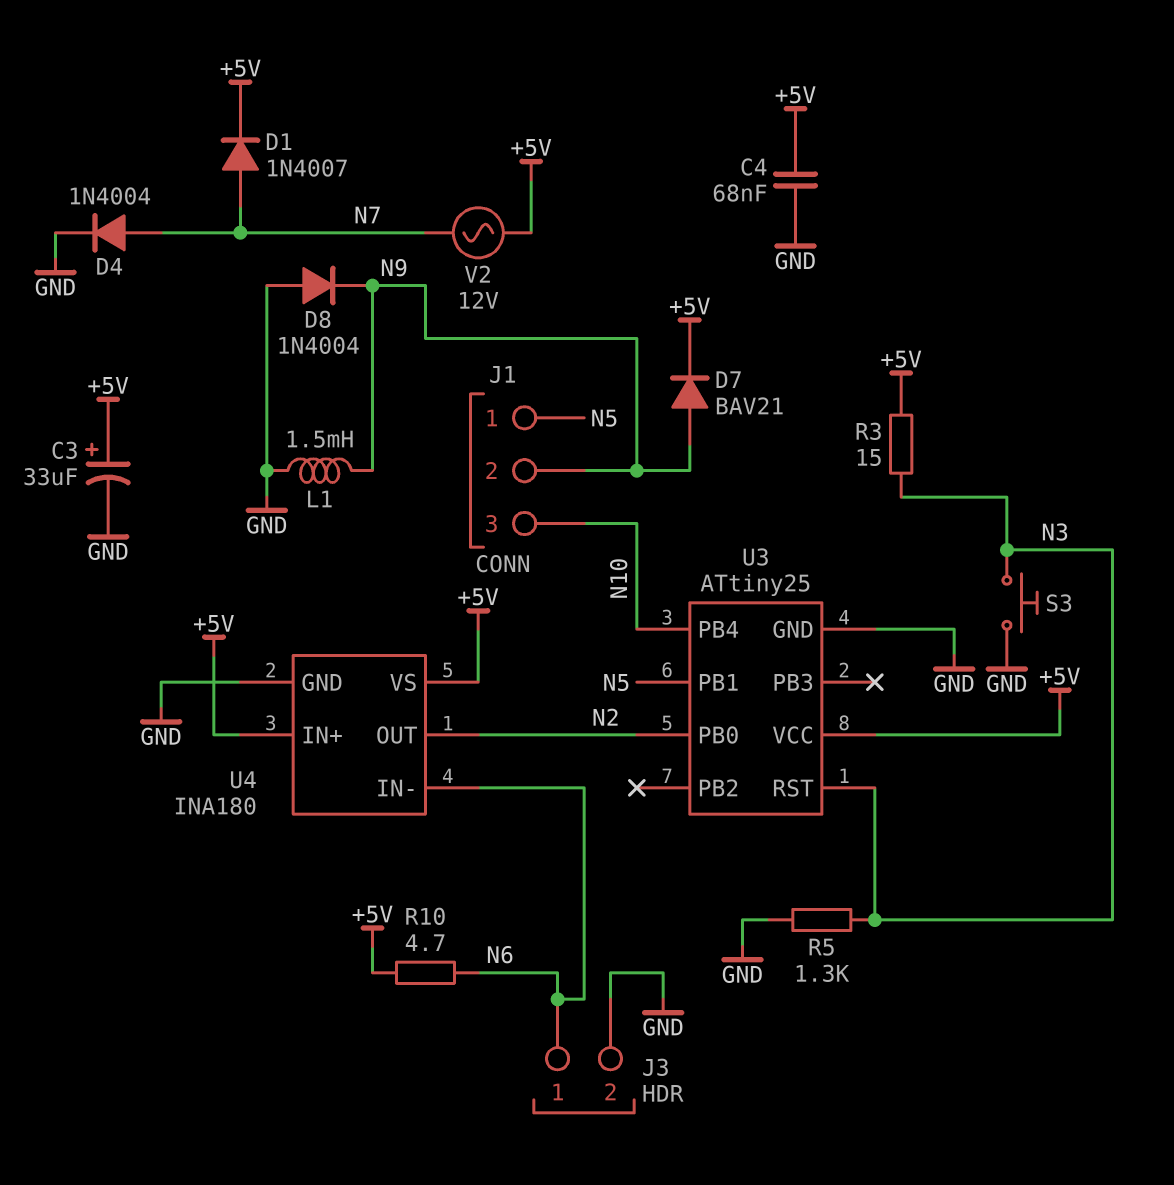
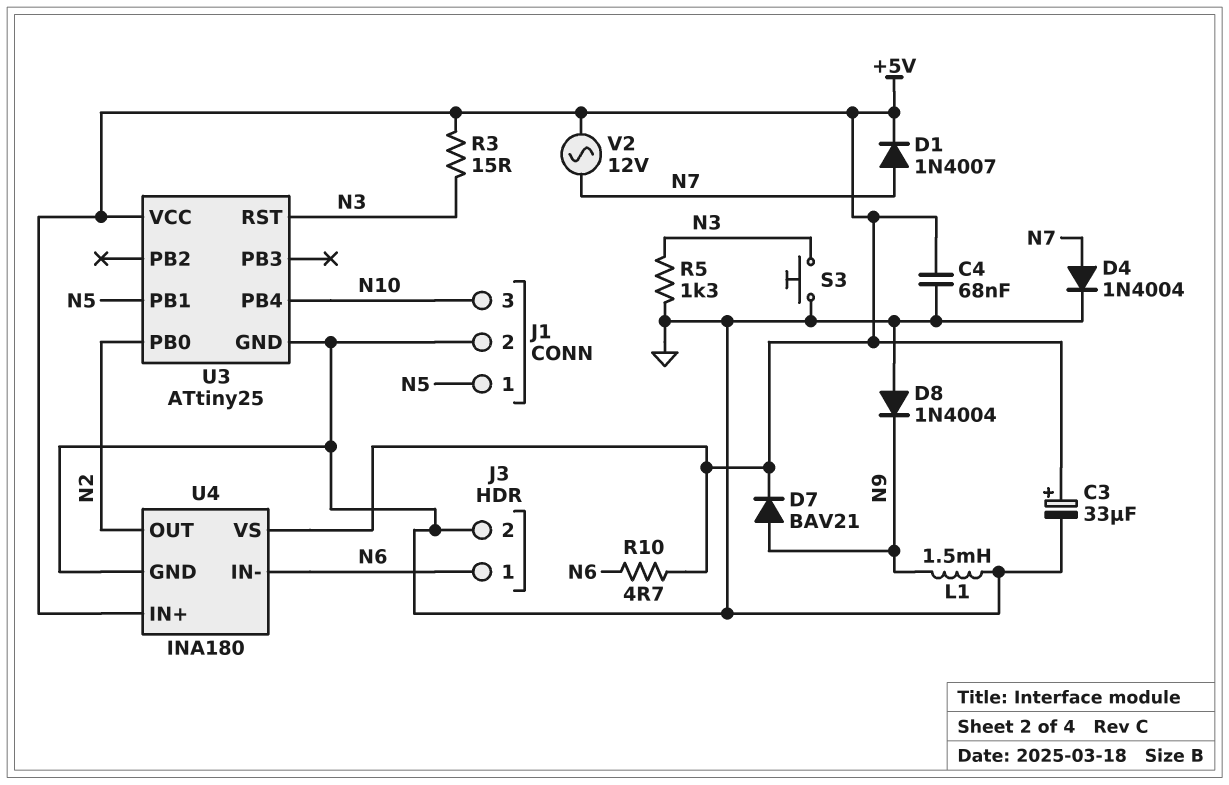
J1 pin 2: N9 -> GND

